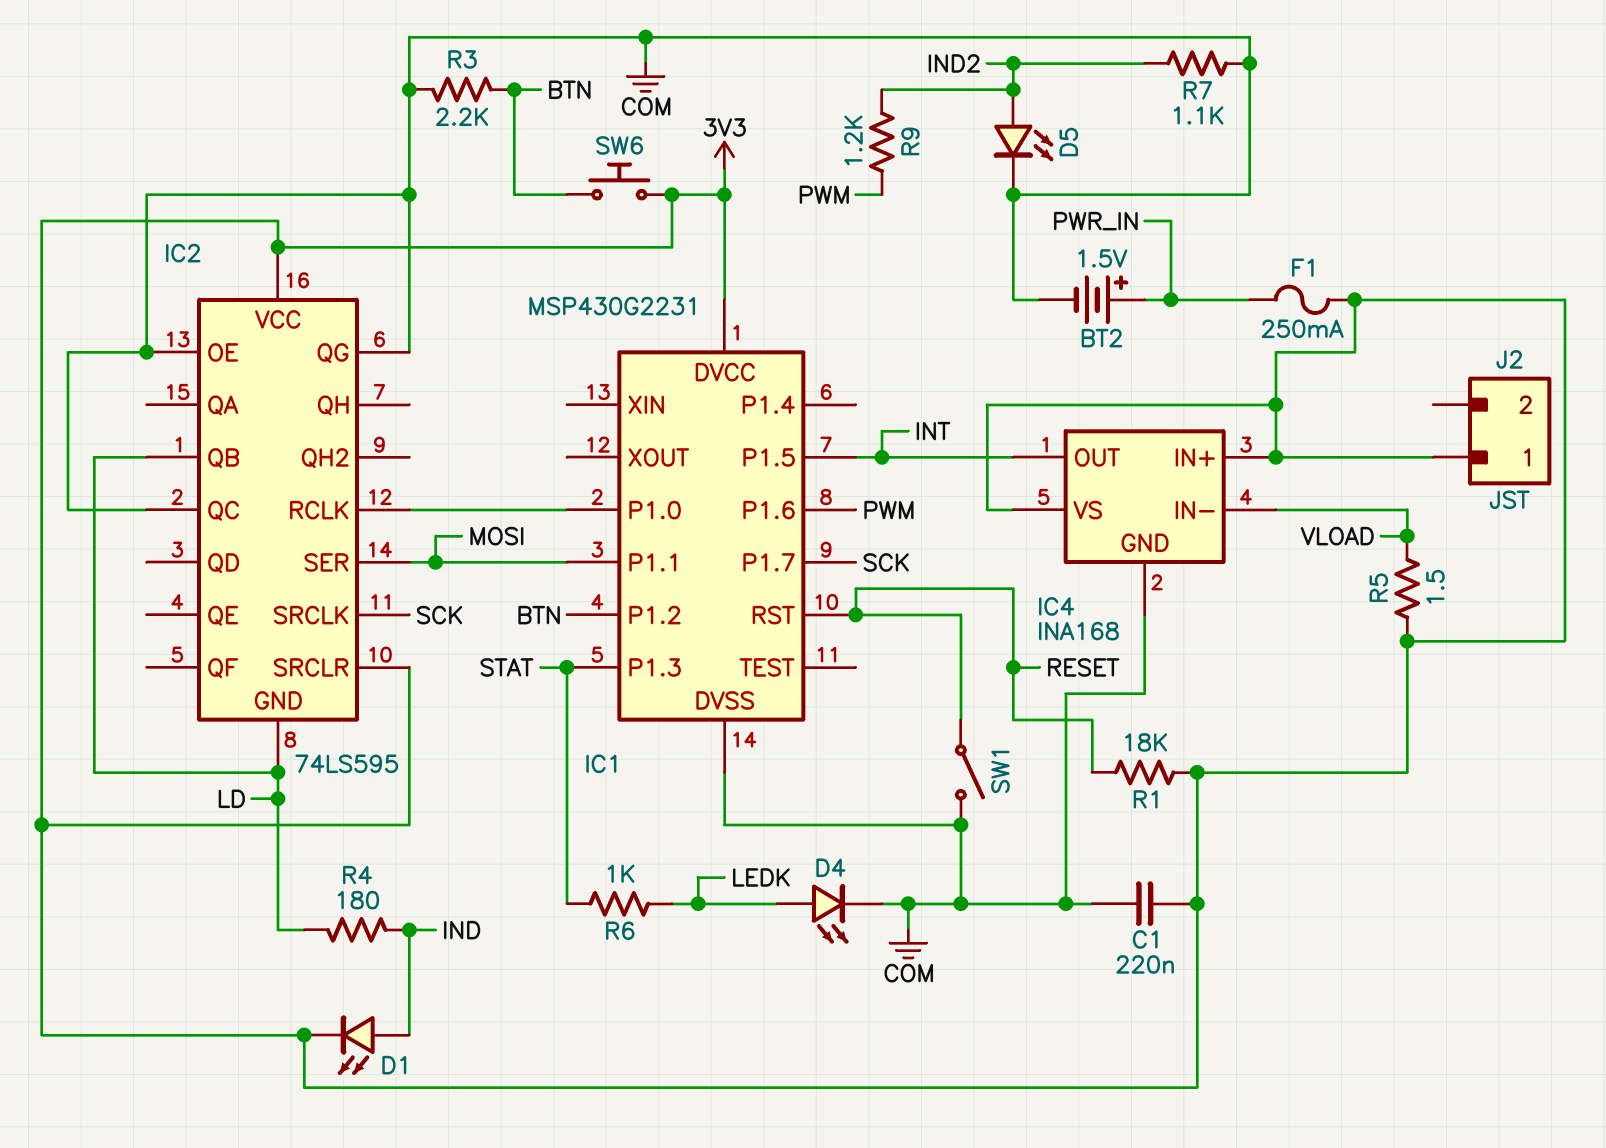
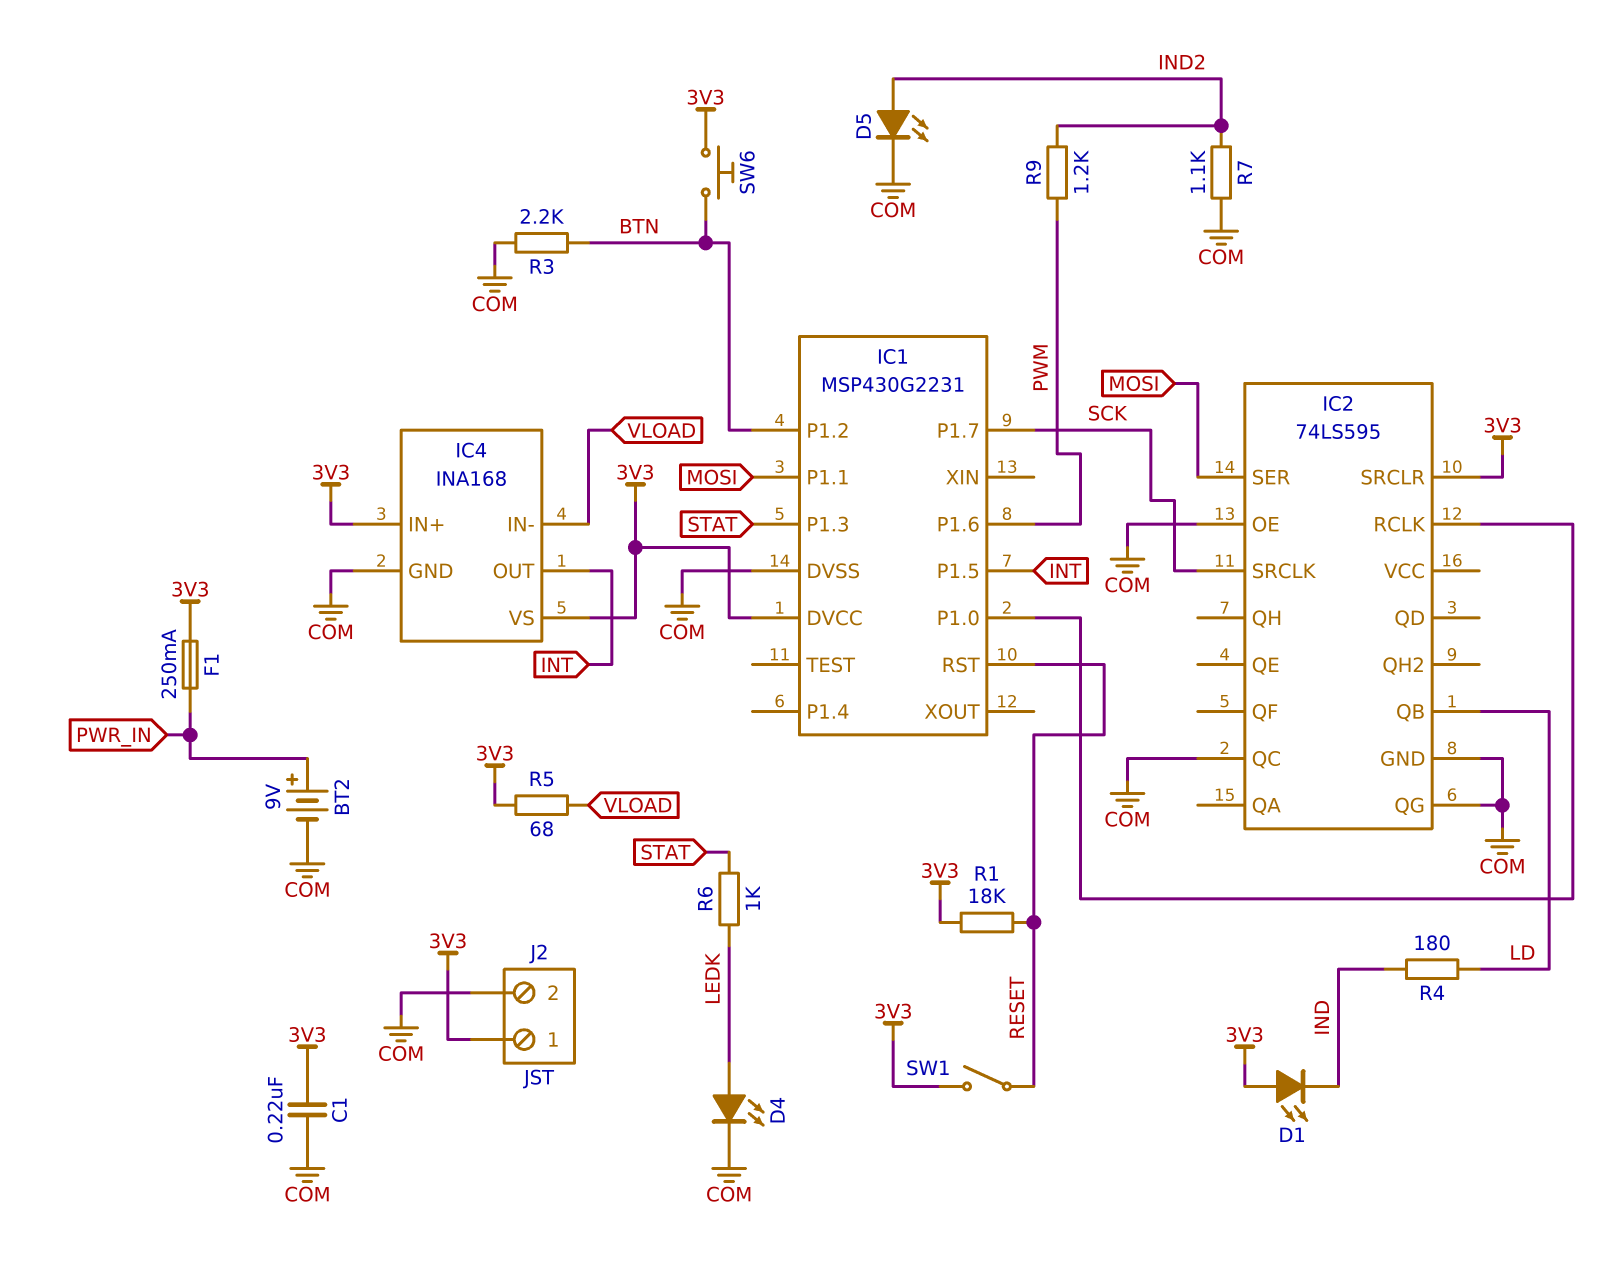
BT2: 1.5V (plus PWR_IN, minus COM) -> 9V (plus PWR_IN, minus COM)
D1: LED (A IND, K 3V3) -> LED (A 3V3, K IND)
IC2 pin GND: LD -> COM
IC2 pin VCC: 3V3 -> none
J2 pin 2: none -> COM
R5: 1.5 (3V3, VLOAD) -> 68 (3V3, VLOAD)
SW1: switch (COM, RESET) -> switch (3V3, RESET)

